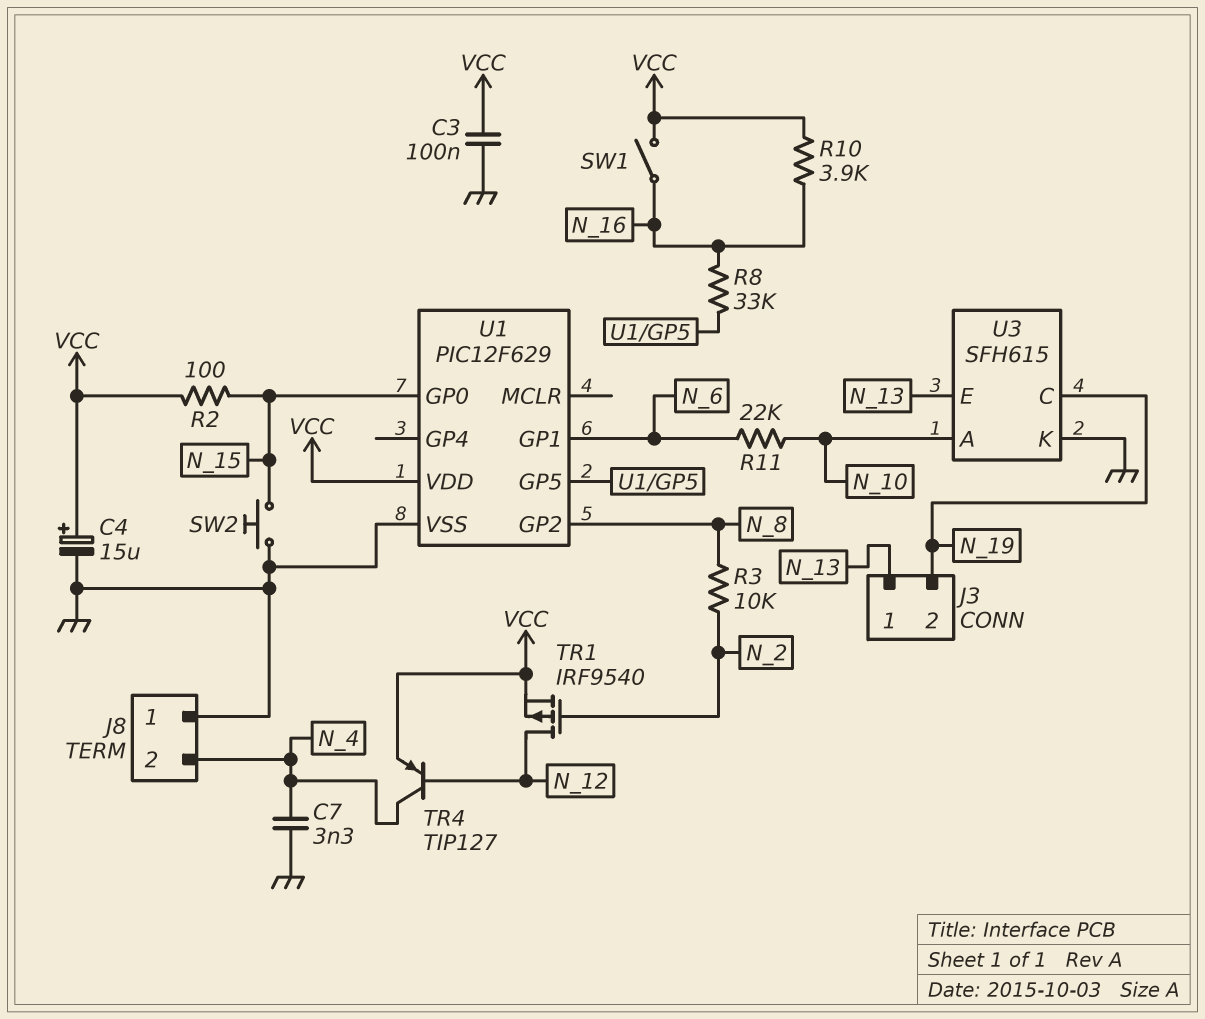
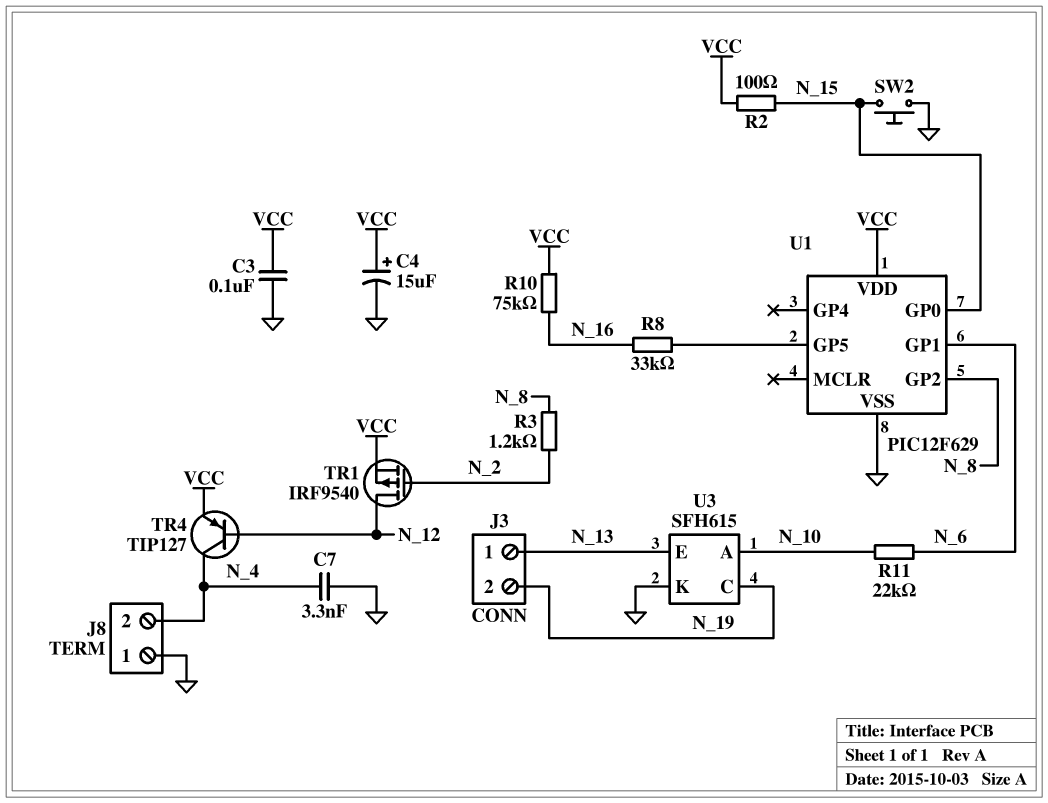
R3: 10k (N_2, N_8) -> 1.2k (N_2, N_8)
R10: 3.9k (N_16, VCC) -> 75k (N_16, VCC)
SW1: switch (N_16, VCC) -> none

